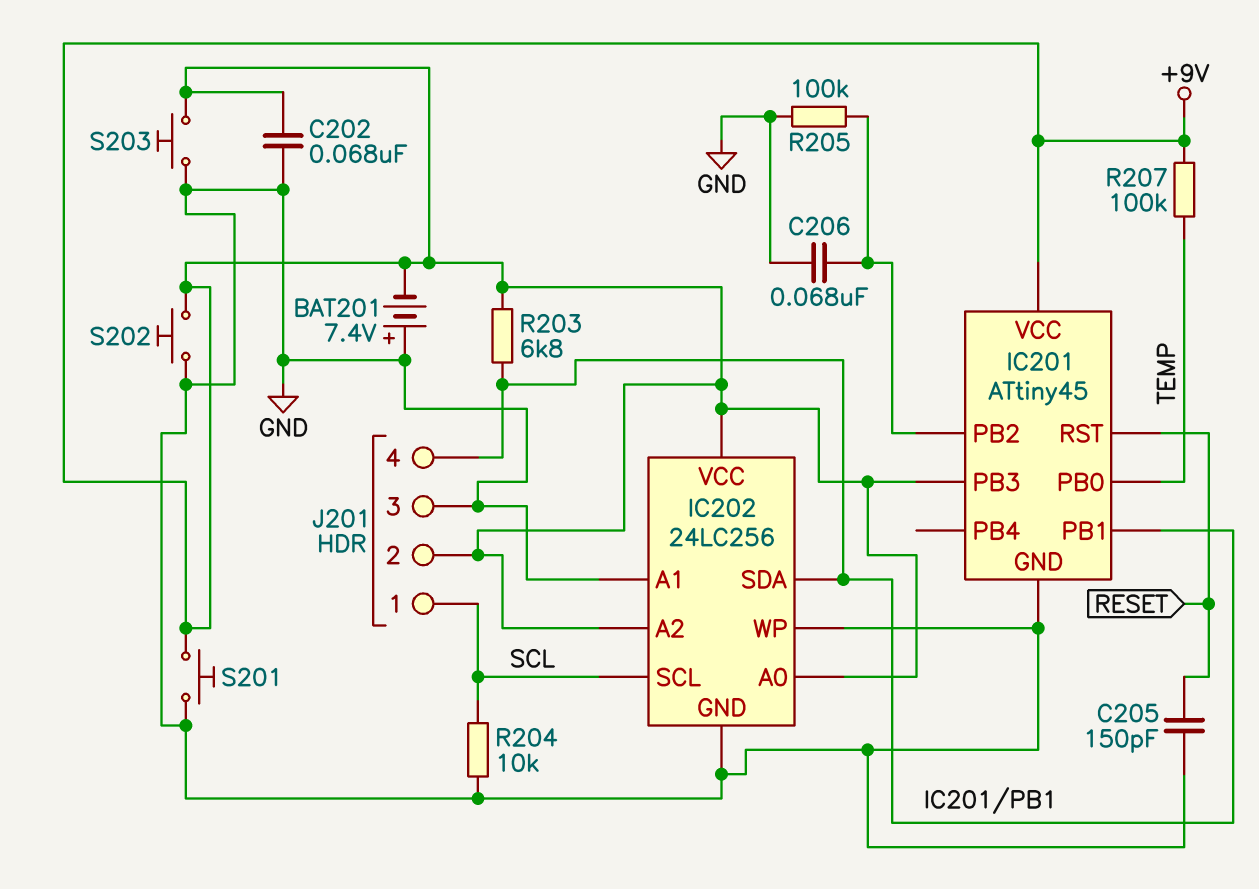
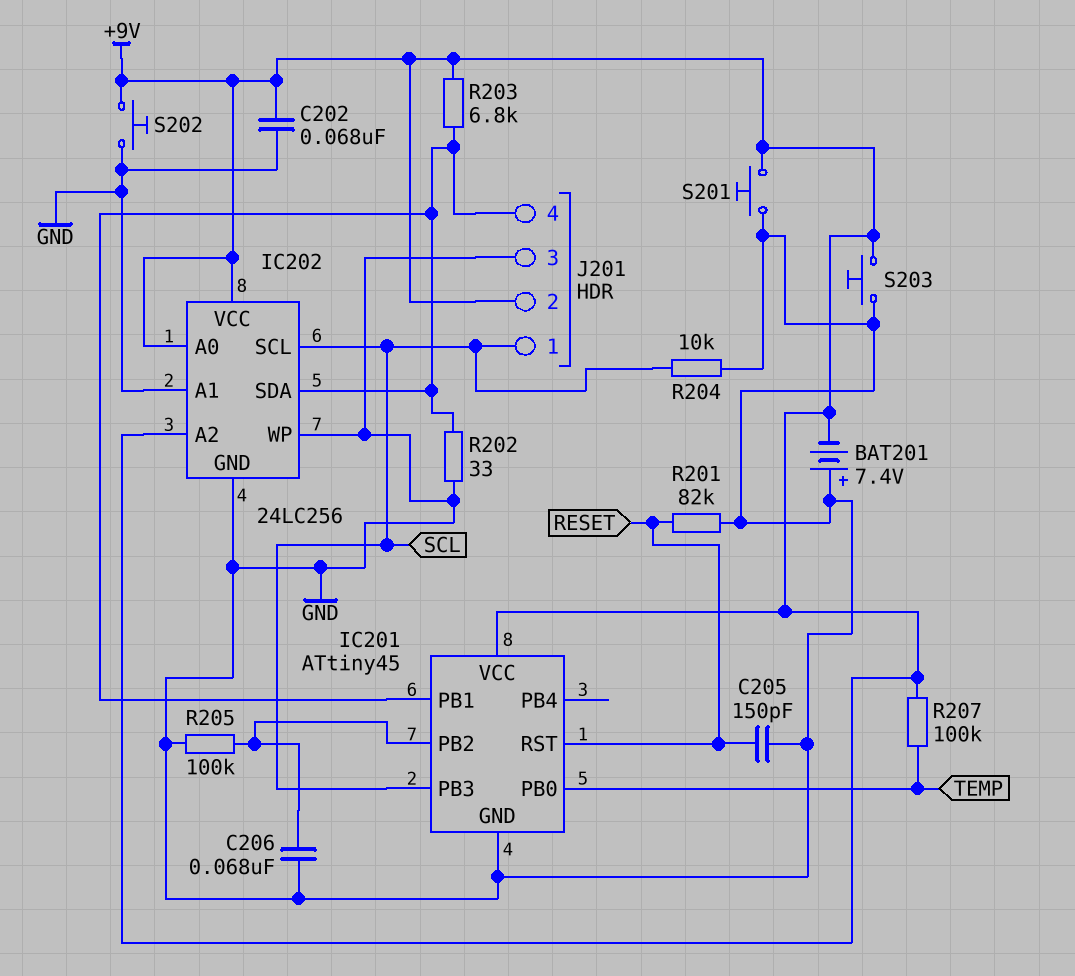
IC201 pin PB3: +9V -> SCL
R201: none -> 82k (GND, RESET)
R202: none -> 33 (GND, IC201/PB1)

